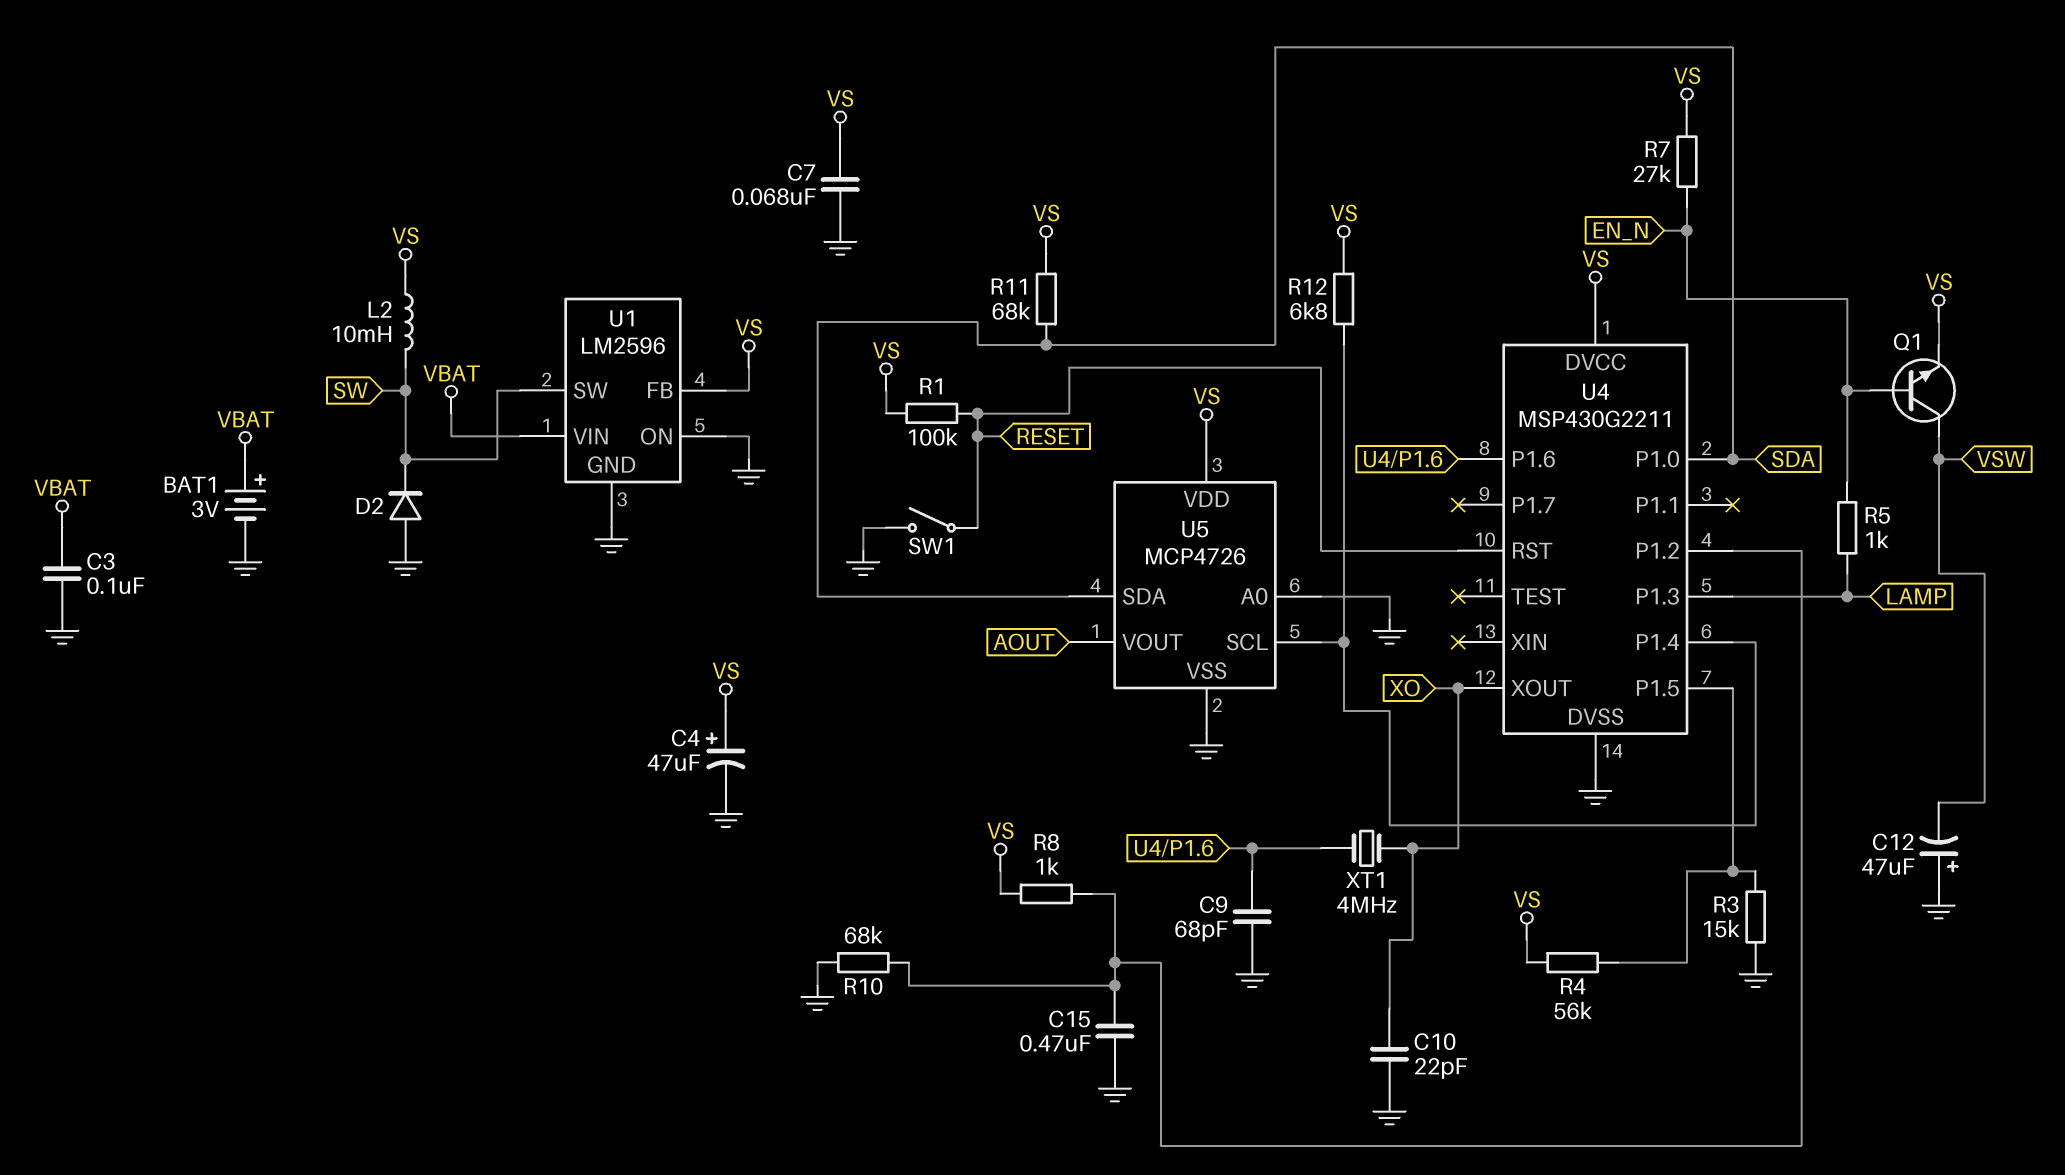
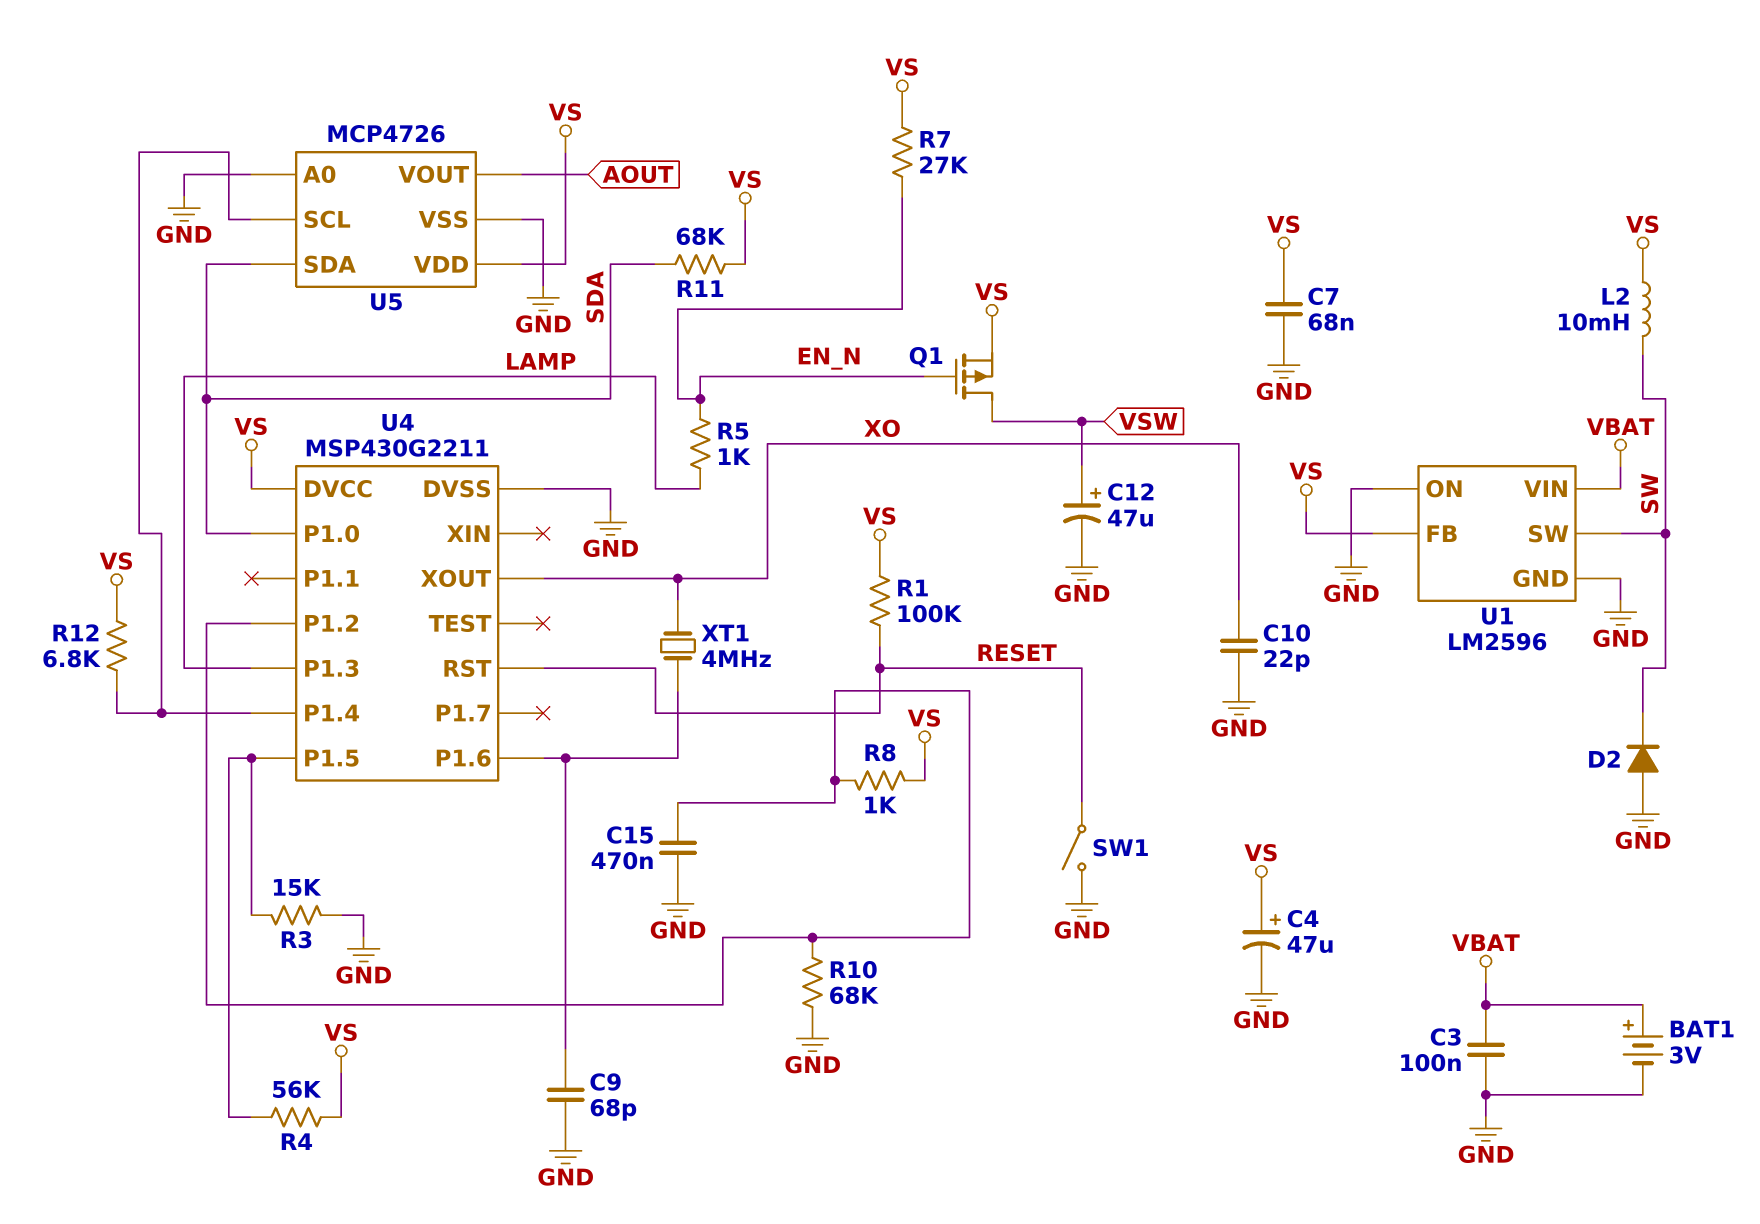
C12: 47uF (plus GND, minus VSW) -> 47uF (plus VSW, minus GND)
Q1: NPN (B EN_N, C VSW, E VS) -> PMOS (G EN_N, D VSW, S VS)

